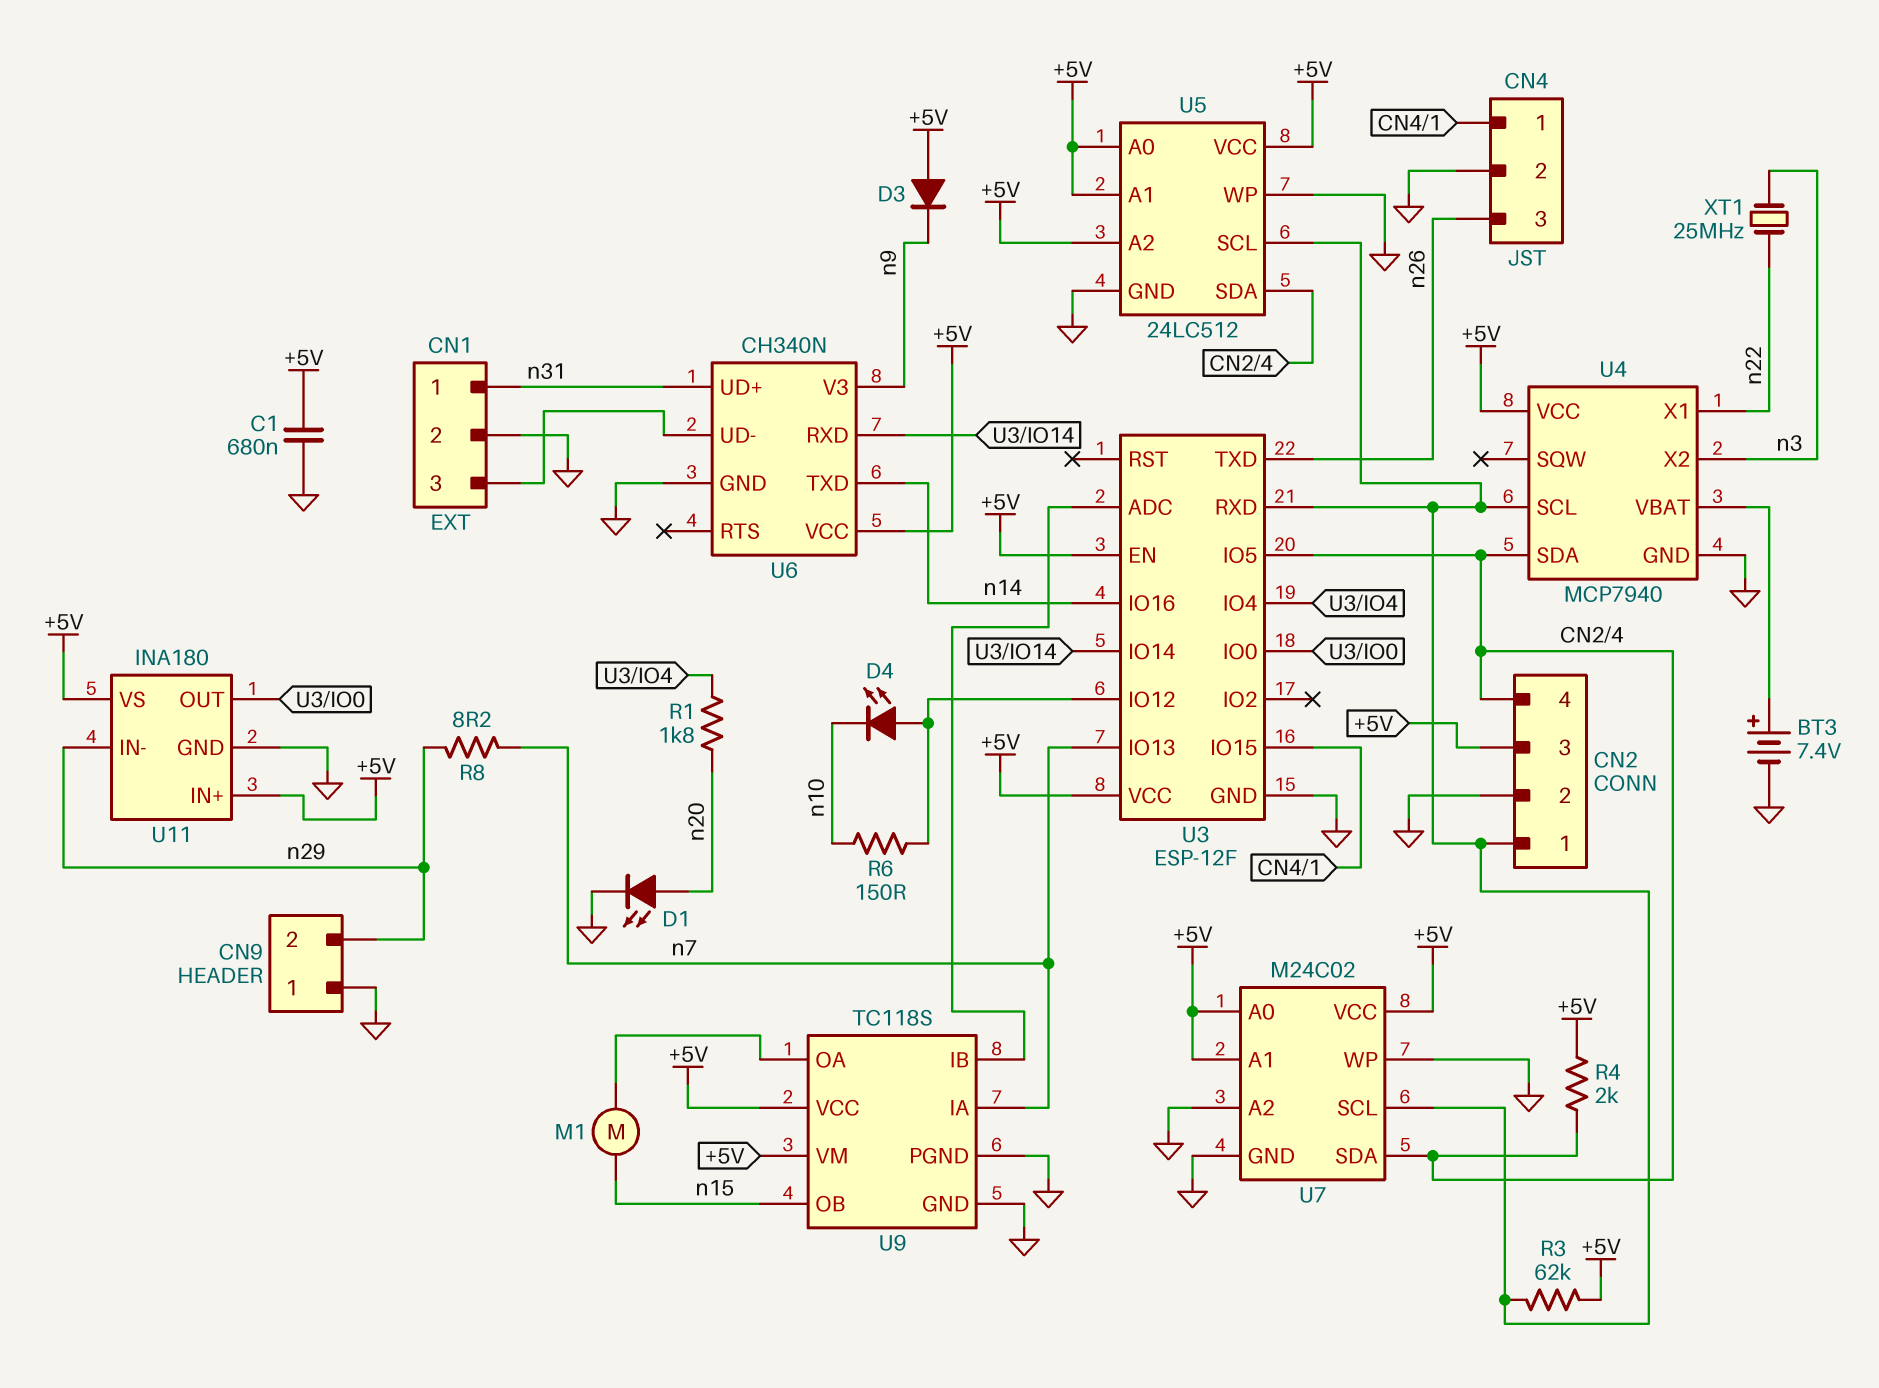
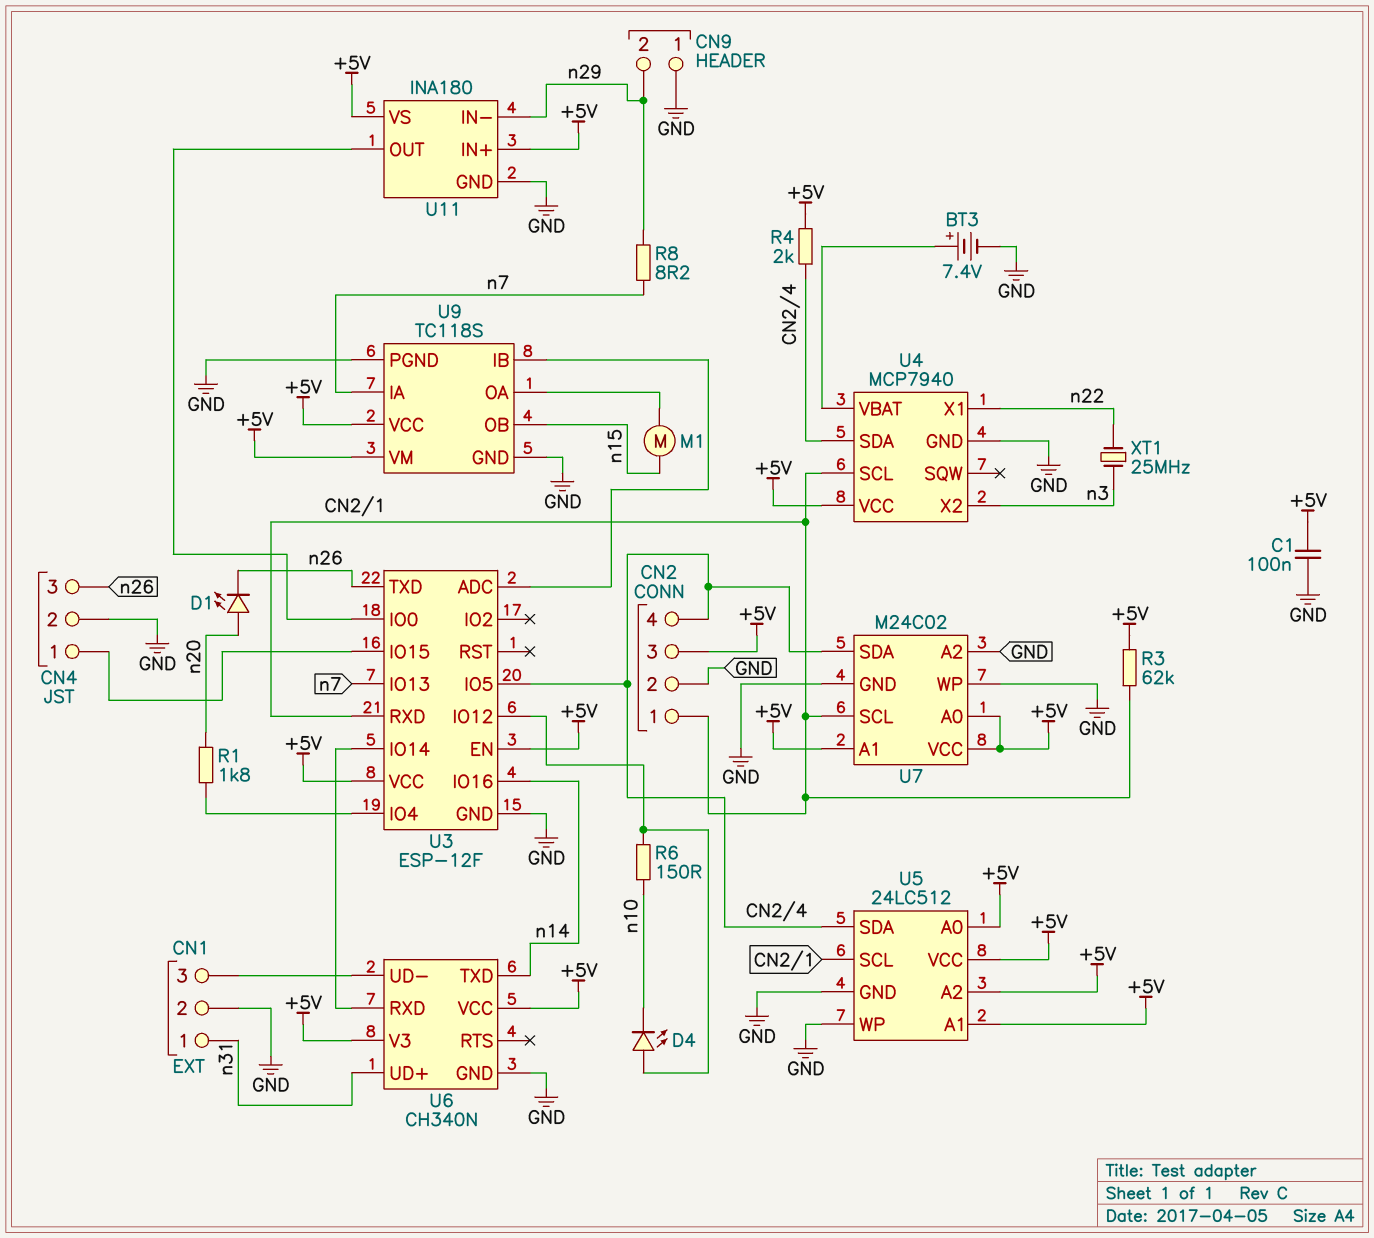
C1: 680nF (+5V, GND) -> 100nF (+5V, GND)
D1: LED (A n20, K GND) -> LED (A n20, K n26)
D3: diode (A +5V, K n9) -> none
U6 pin V3: n9 -> +5V

